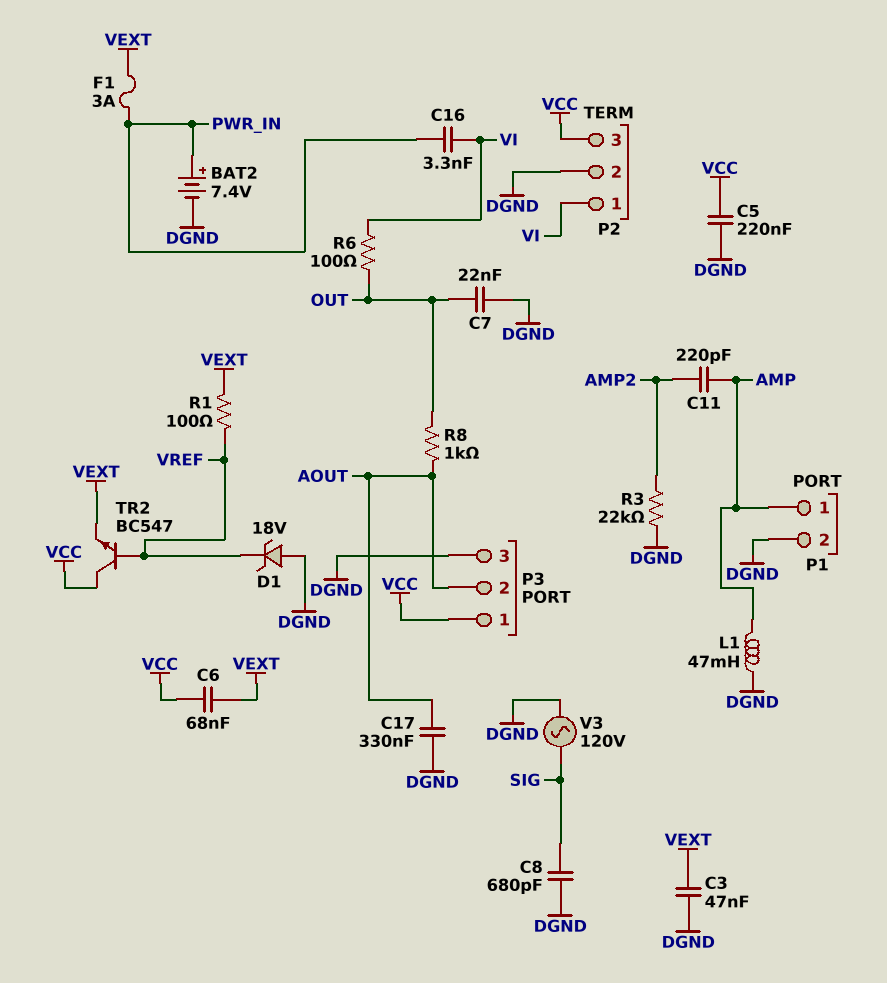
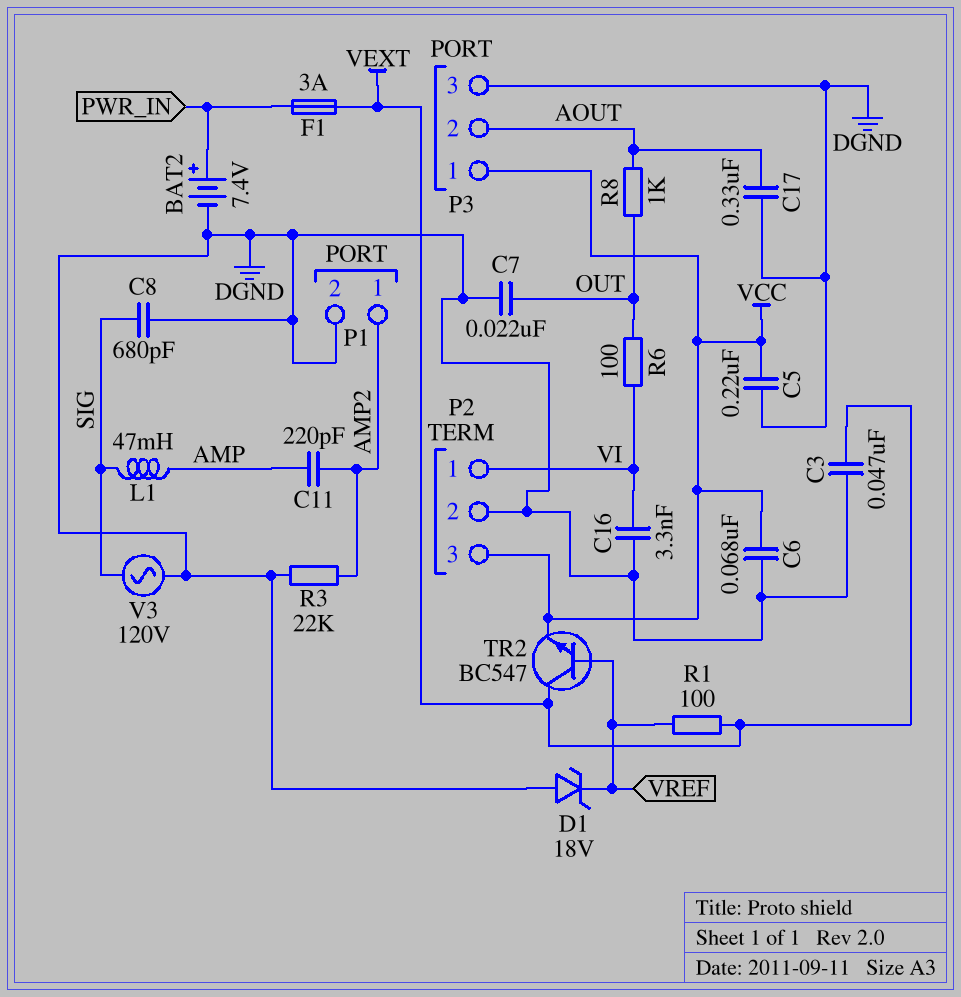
C6: 68nF (VCC, VEXT) -> 68nF (DGND, VCC)
C16: 3.3nF (PWR_IN, VI) -> 3.3nF (DGND, VI)
L1: 47mH (AMP, DGND) -> 47mH (AMP, SIG)
P1 pin 1: AMP -> AMP2
TR2: NPN BC547 (B VREF, C VCC, E VEXT) -> NPN BC547 (B VREF, C VEXT, E VCC)

